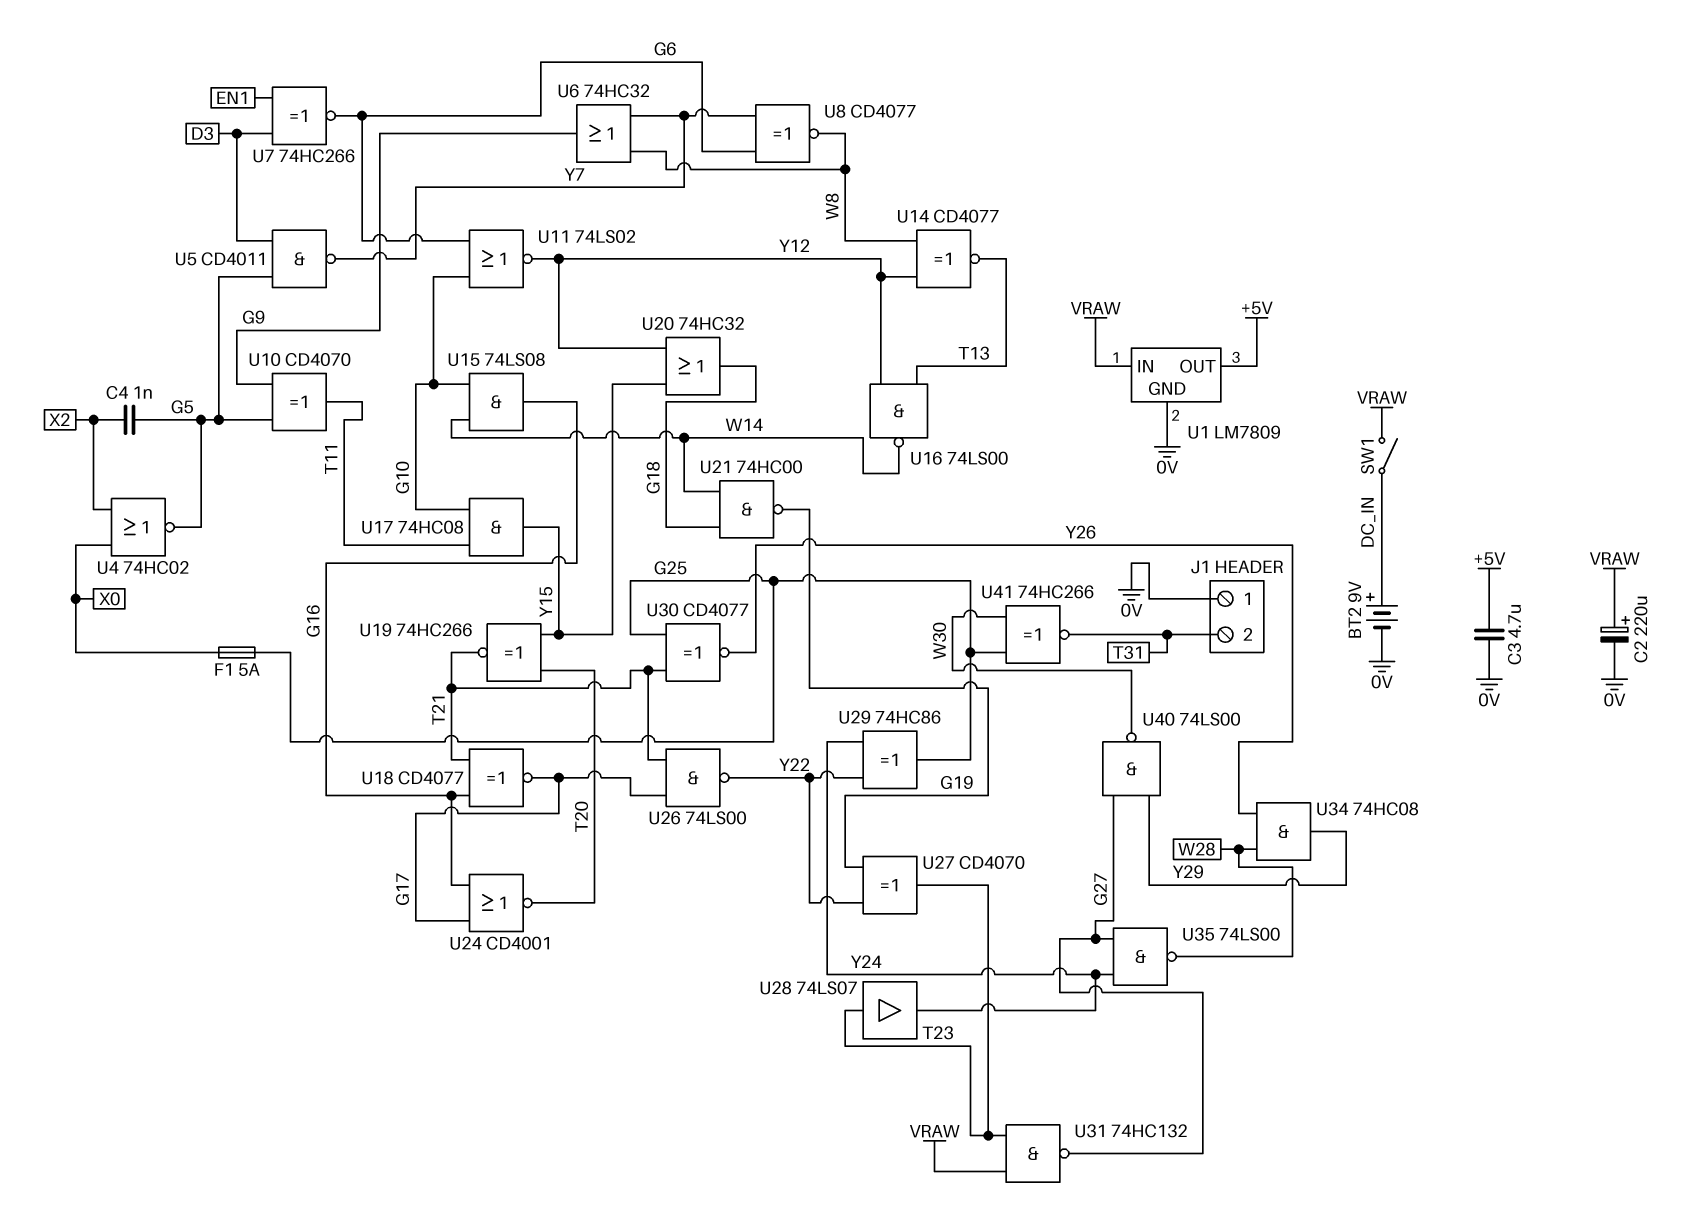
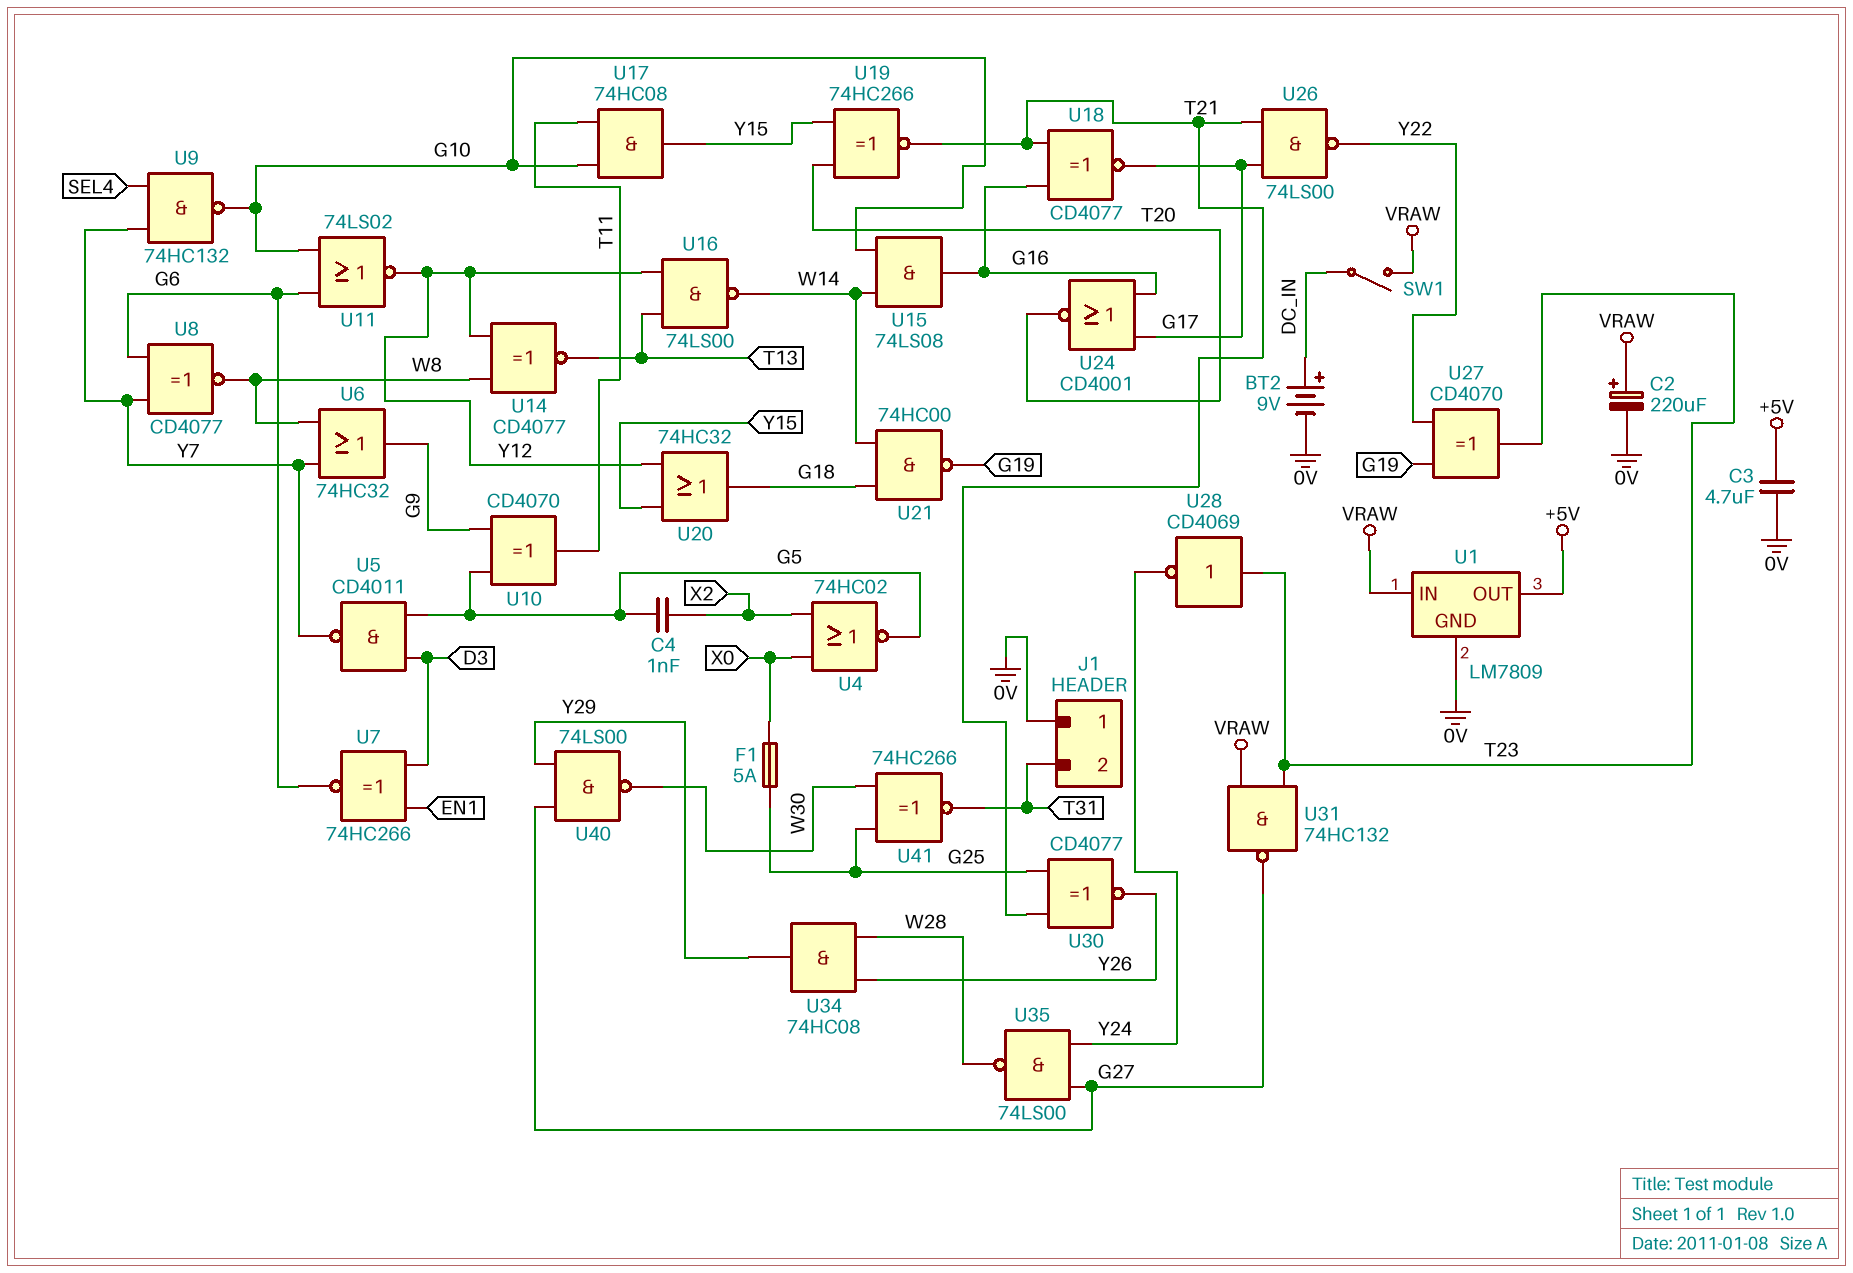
U9: none -> NAND 74HC132 (in SEL4, in Y7, out G10)
U28: buffer 74LS07 (in T23, out Y24) -> NOT CD4069 (in T23, out Y24)
U29: XOR 74HC86 (in Y22, in Y24, out G25) -> none

